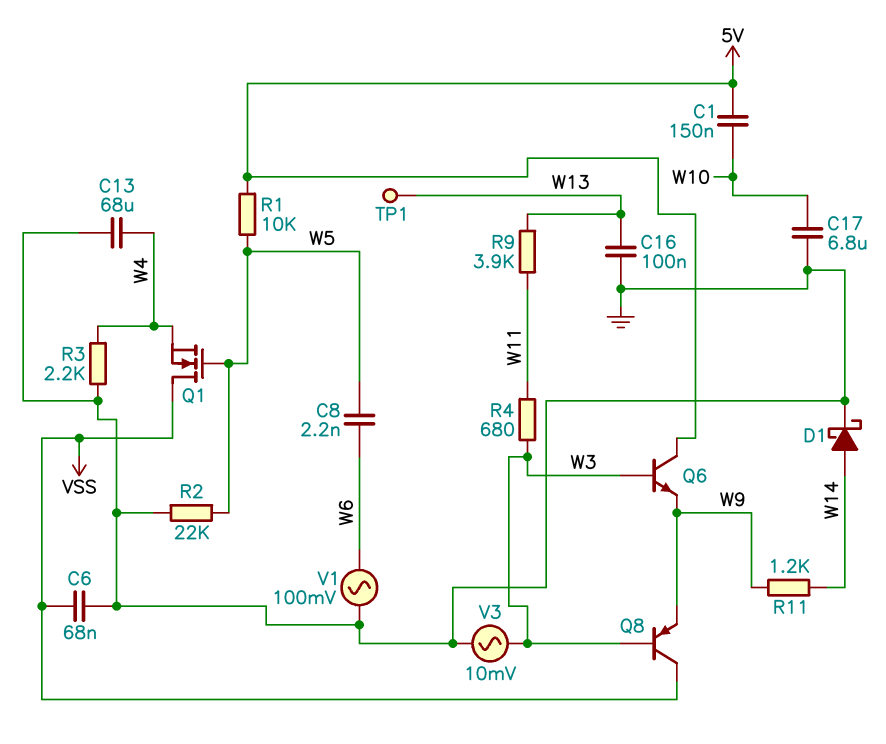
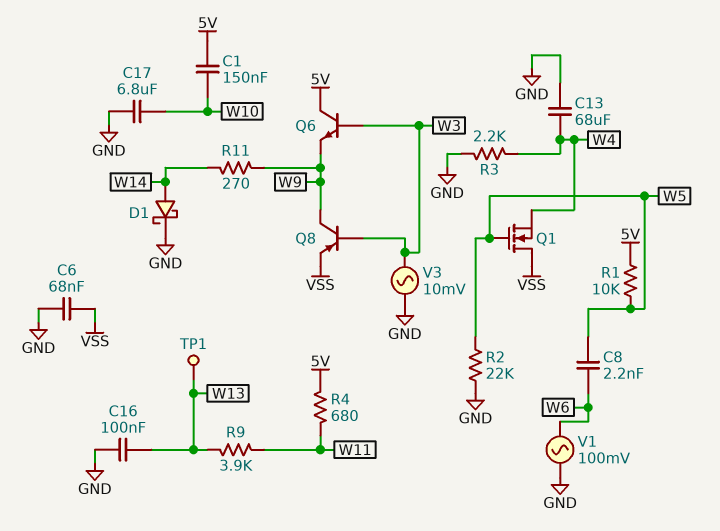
Q8: PNP (B W3, C VSS, E W9) -> PNP (B W3, C W9, E VSS)
R4: 680 (W3, W11) -> 680 (5V, W11)
R11: 1.2k (W9, W14) -> 270 (W9, W14)

